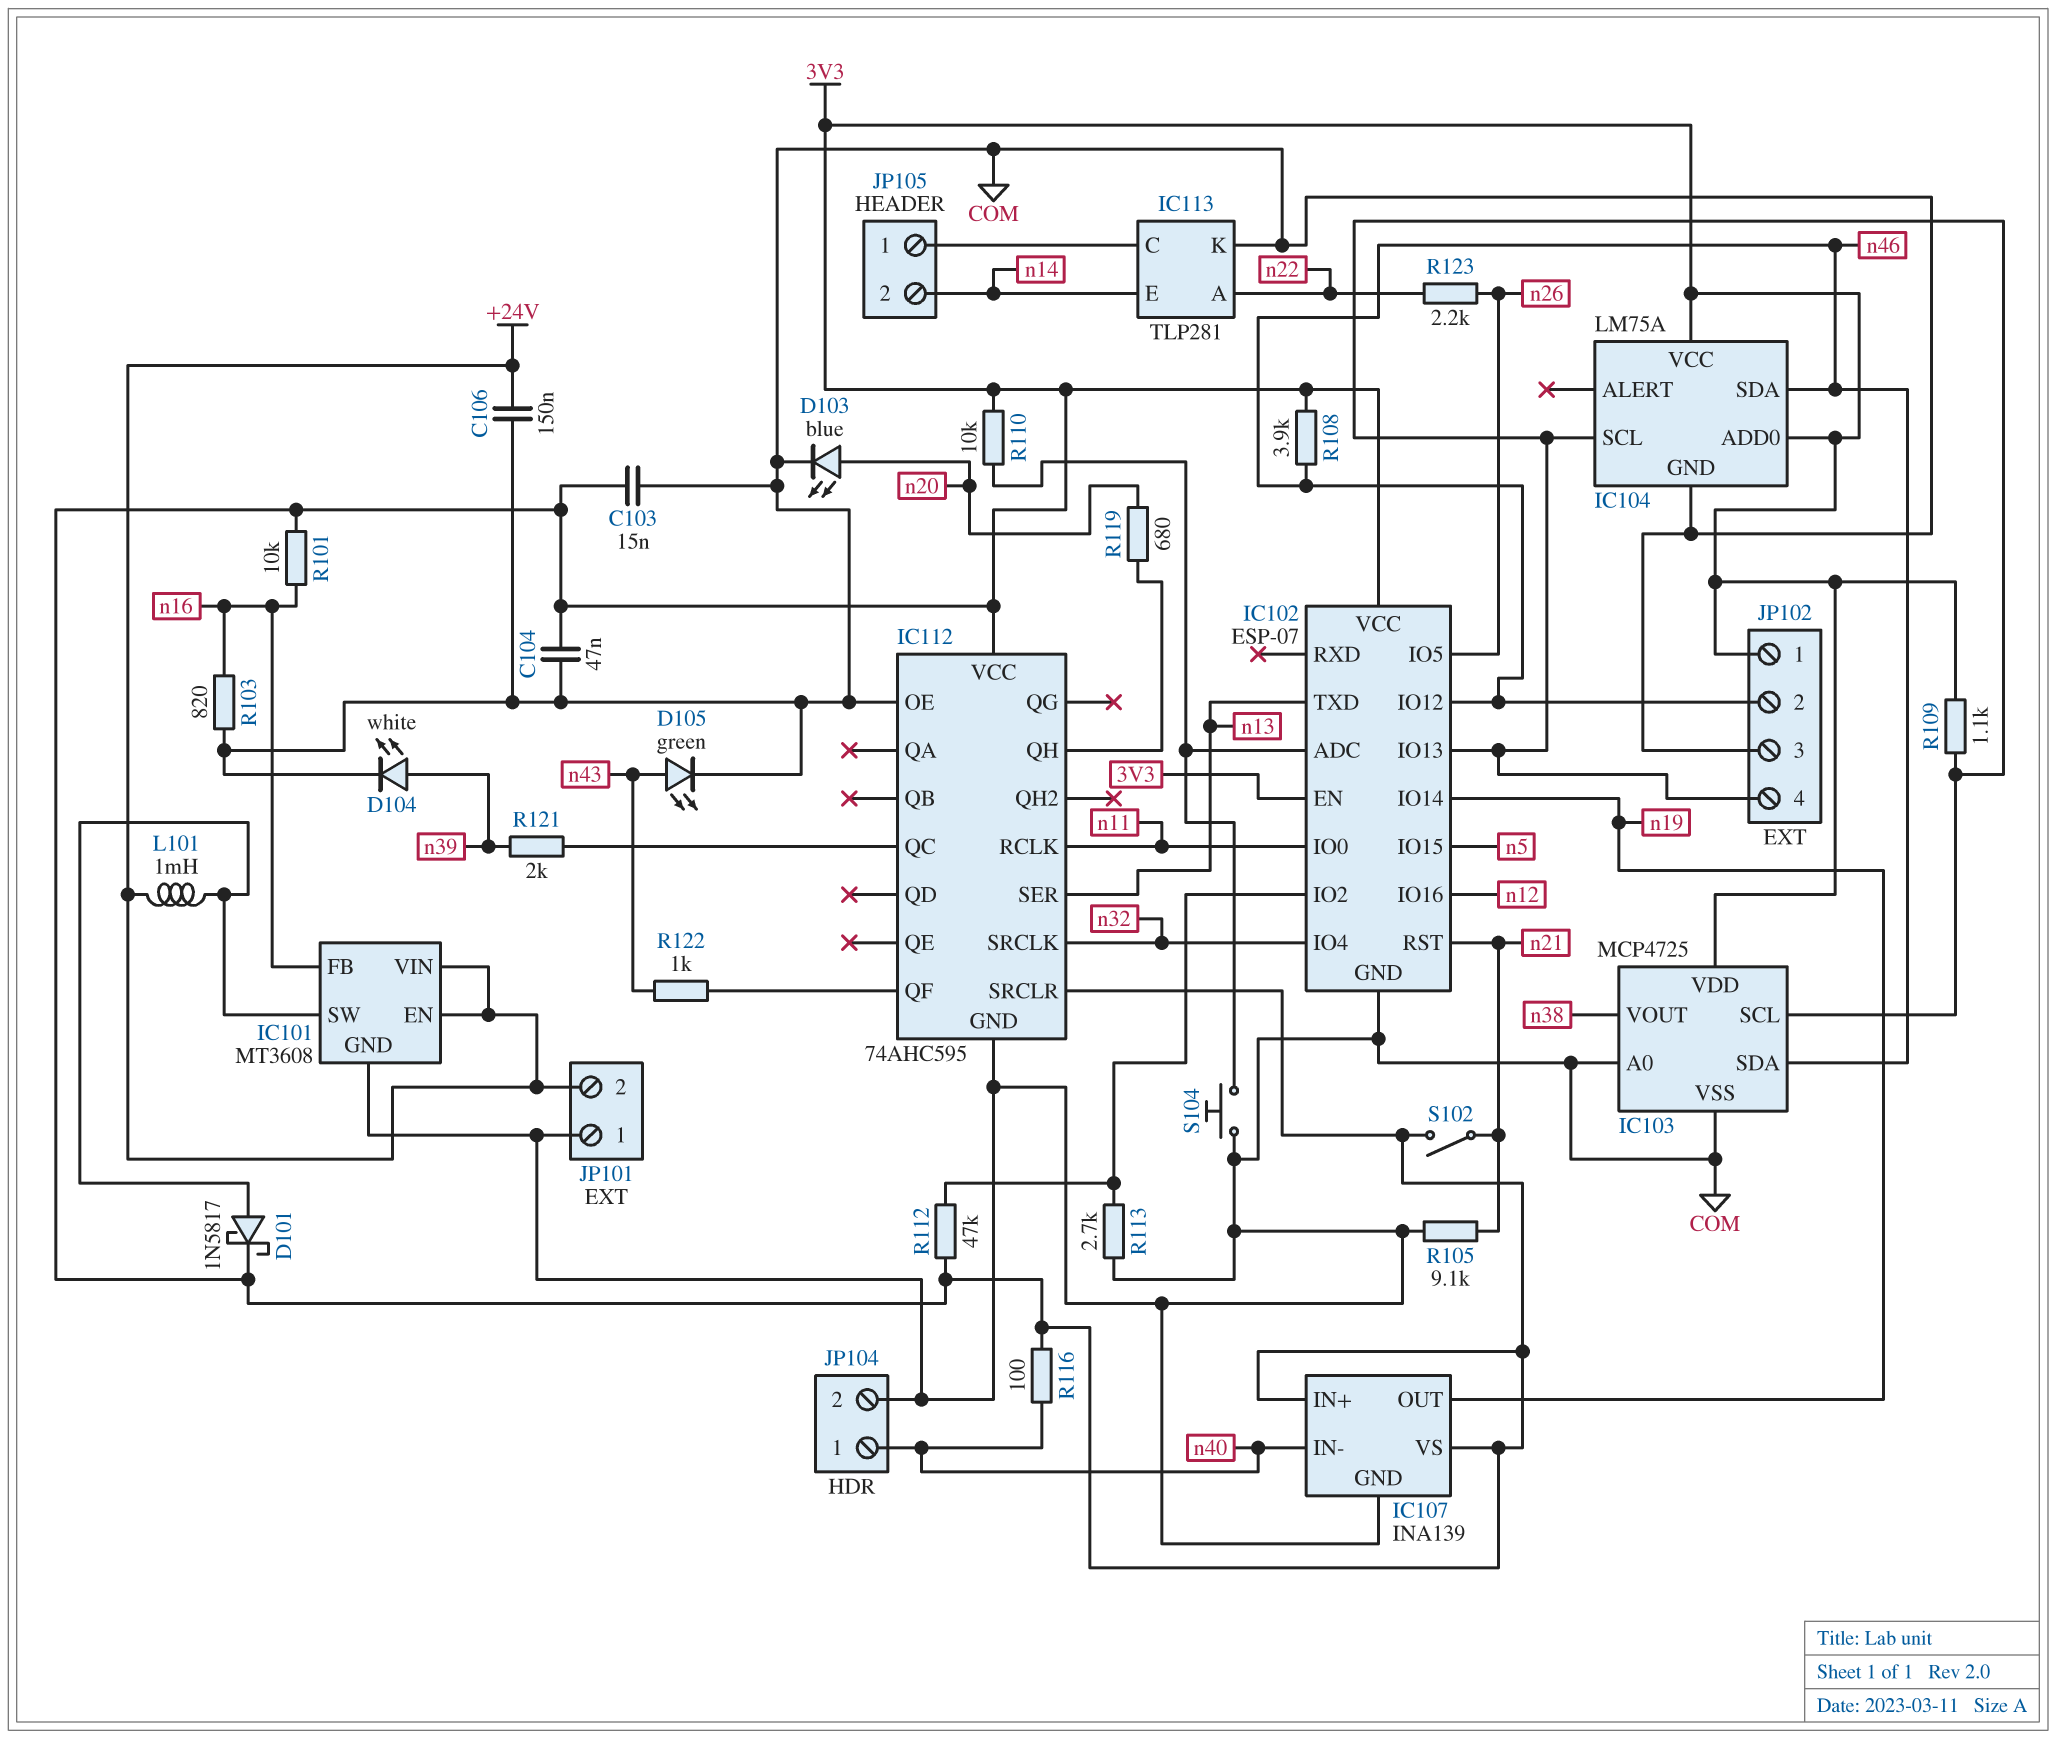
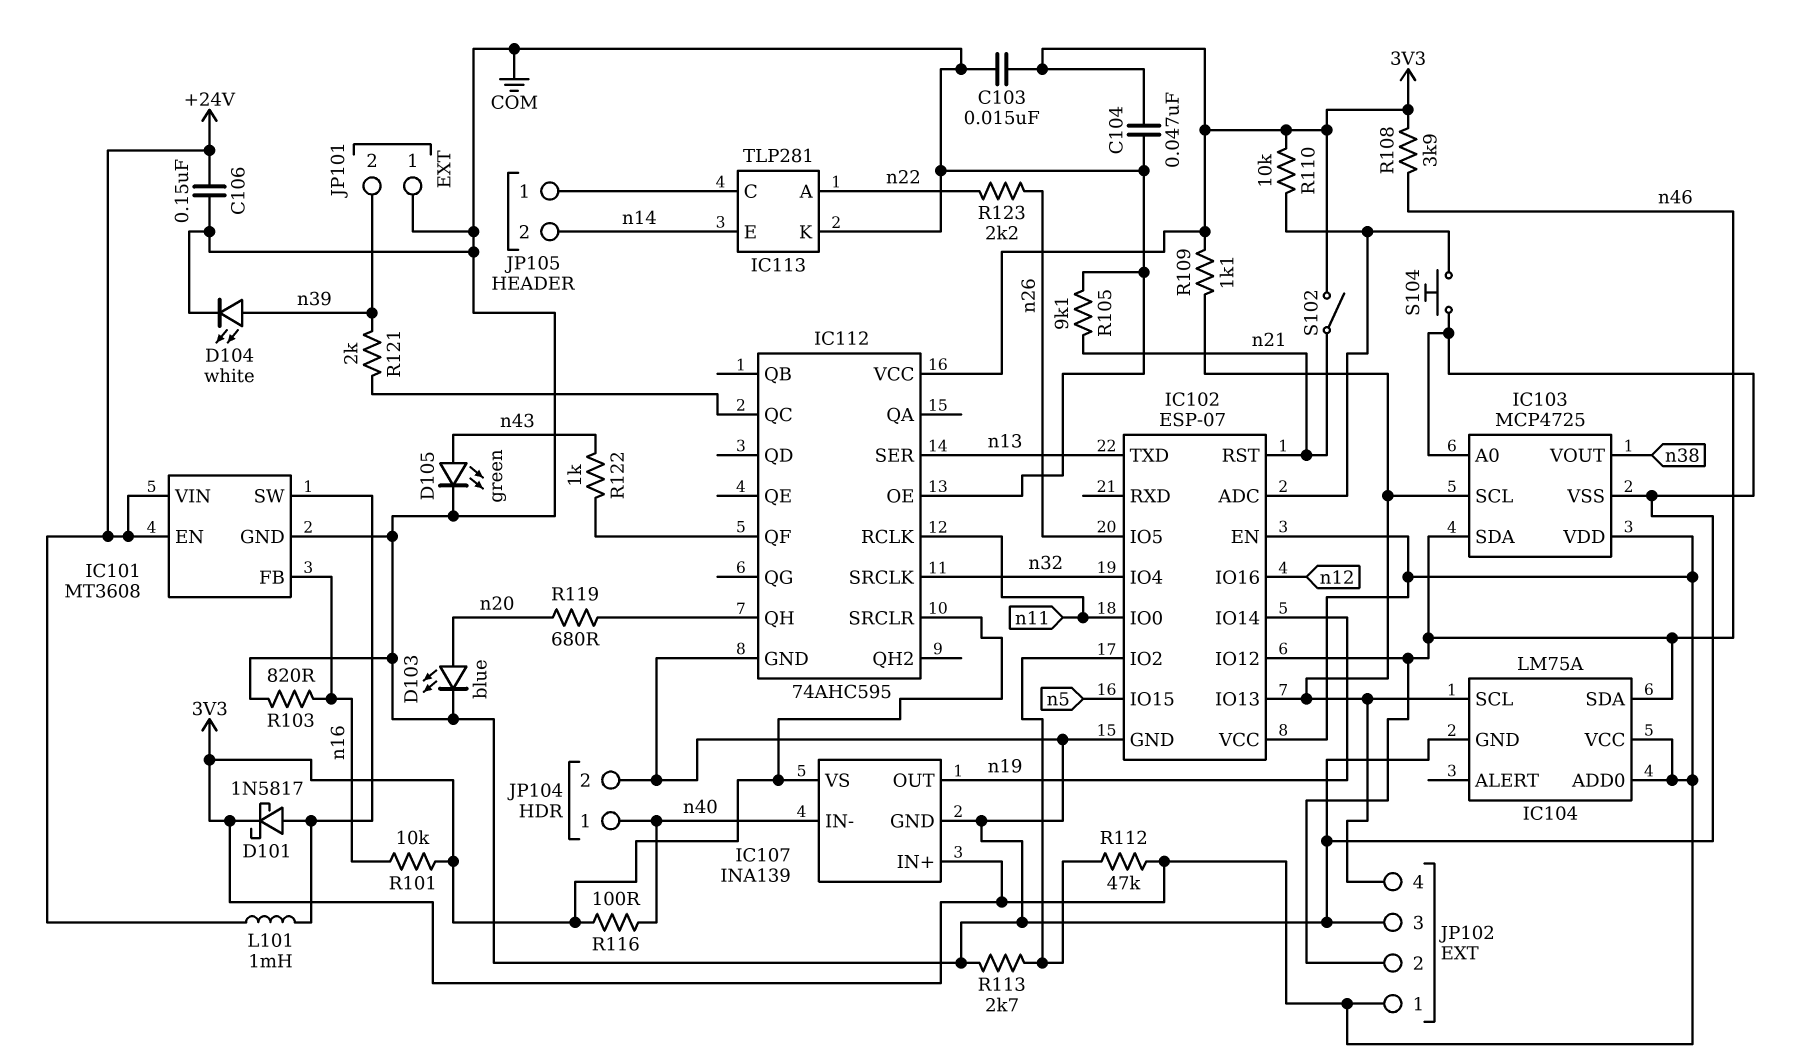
JP101 pin 2: +24V -> n39

